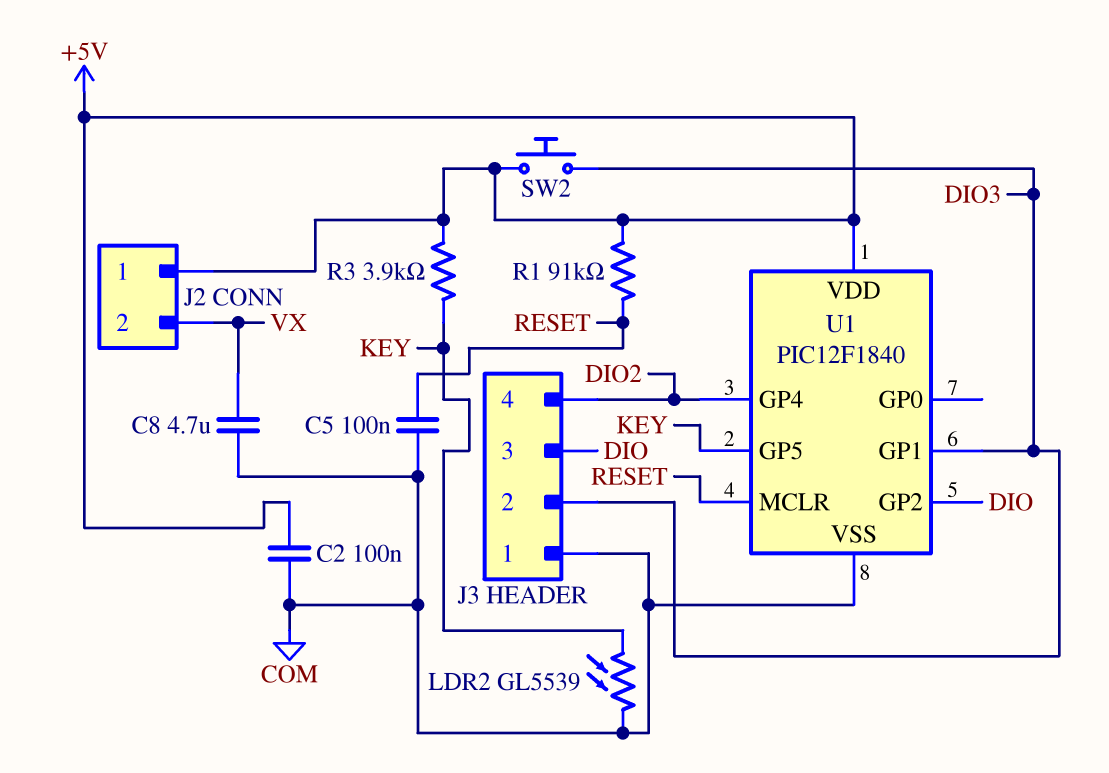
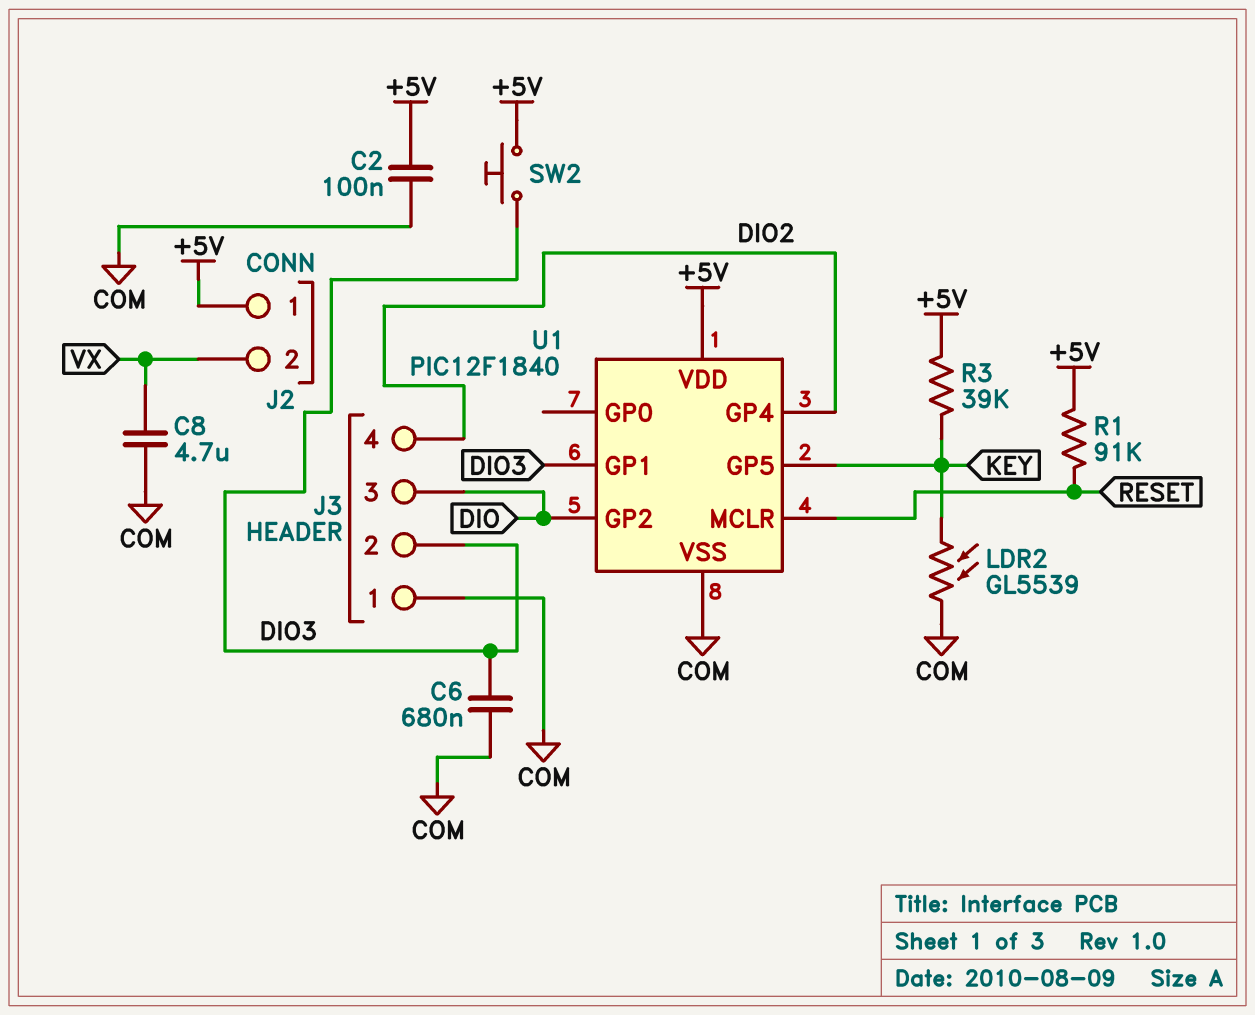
C5: 100nF (COM, RESET) -> none
C6: none -> 680nF (COM, DIO3)
R3: 3.9k (+5V, KEY) -> 39k (+5V, KEY)

